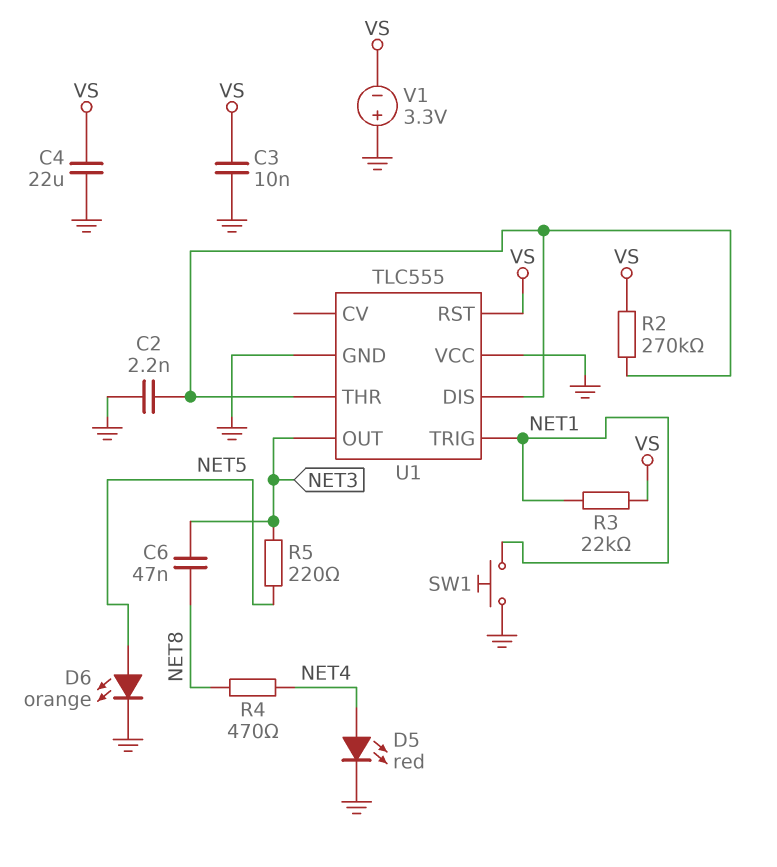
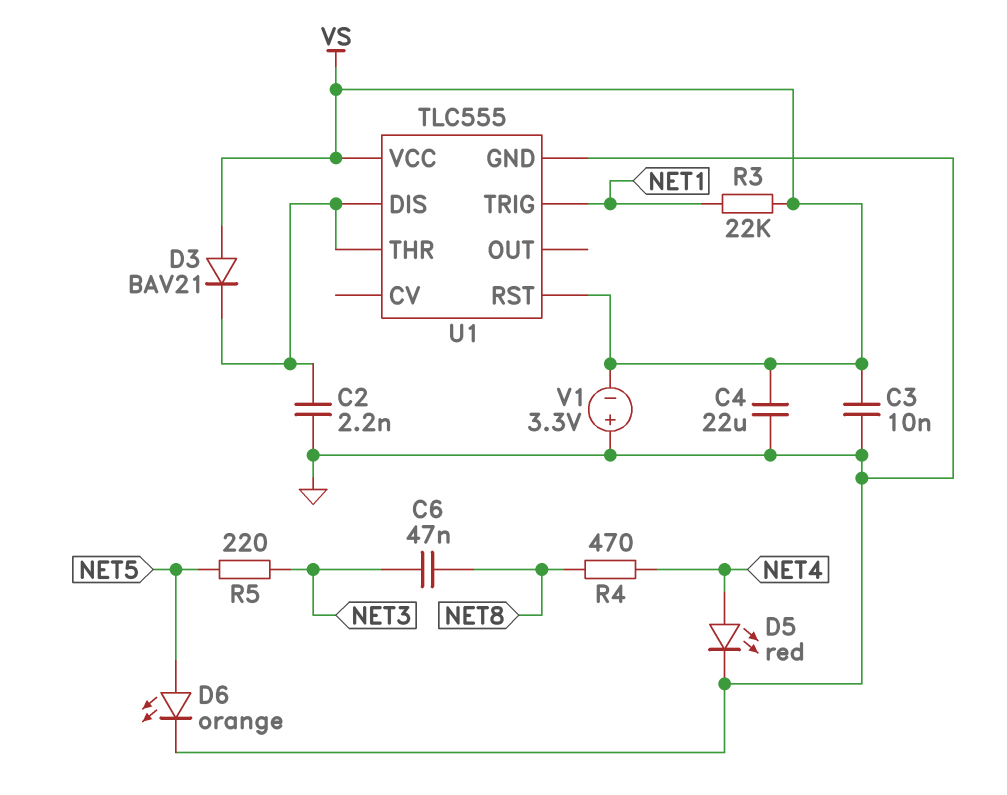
D3: none -> diode BAV21 (A VS, K U1/DIS)
R2: 270k (U1/DIS, VS) -> none
SW1: button (GND, NET1) -> none
U1 pin OUT: NET3 -> none
U1 pin VCC: GND -> VS

